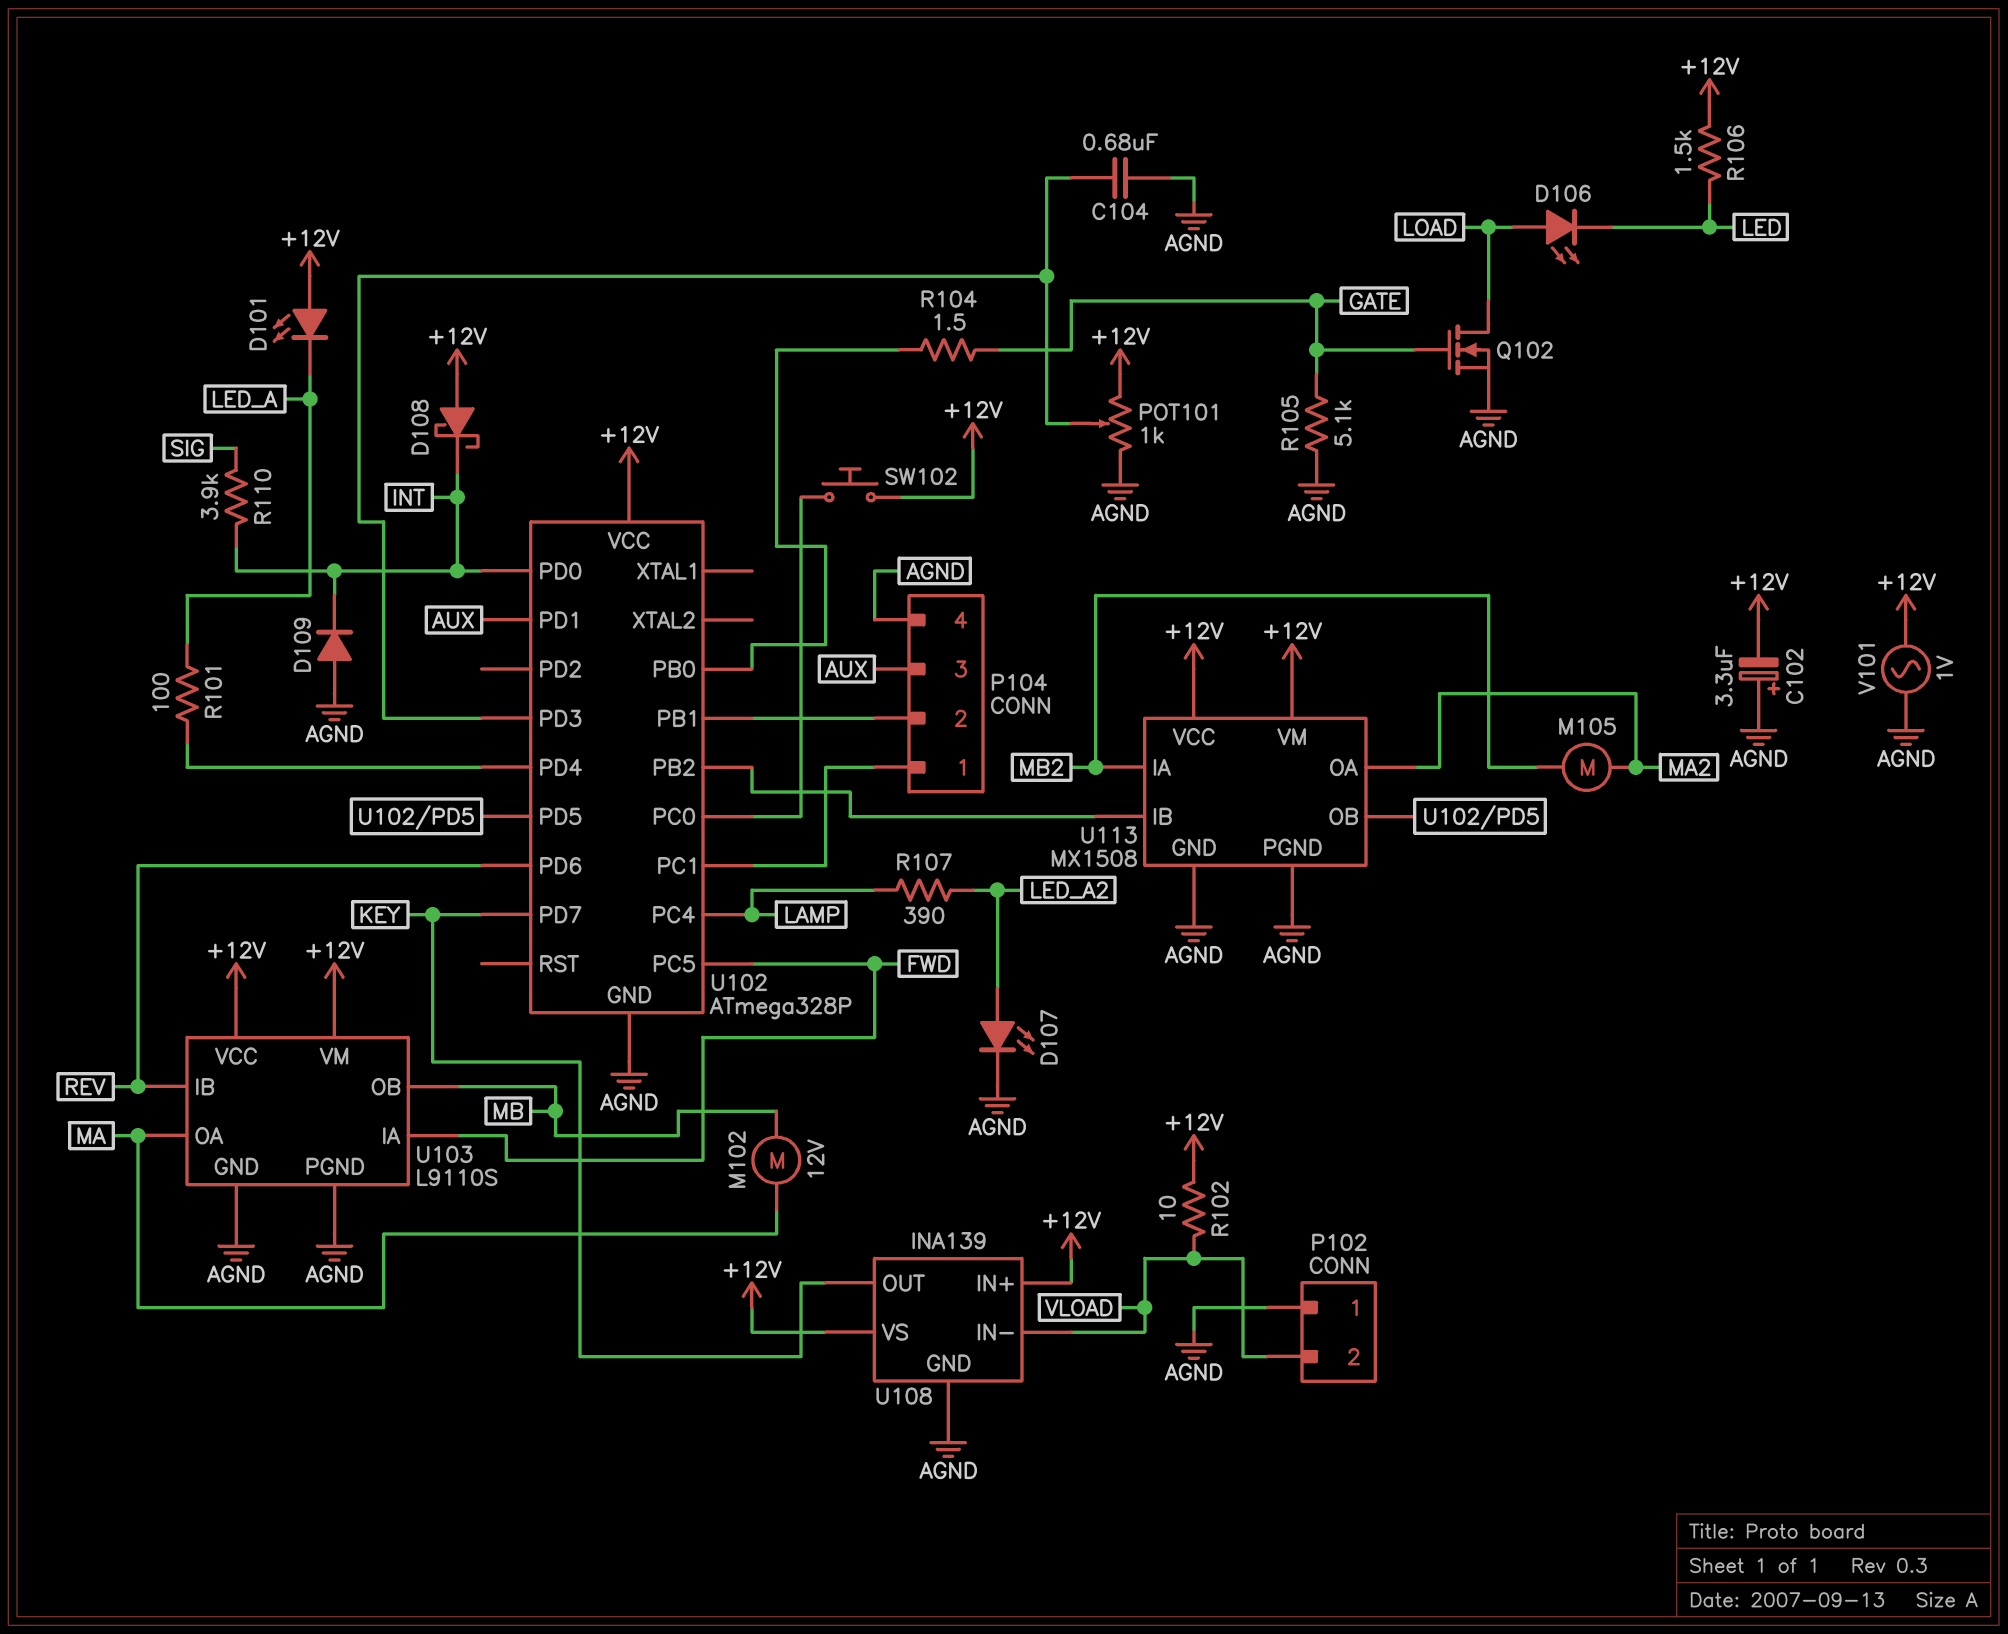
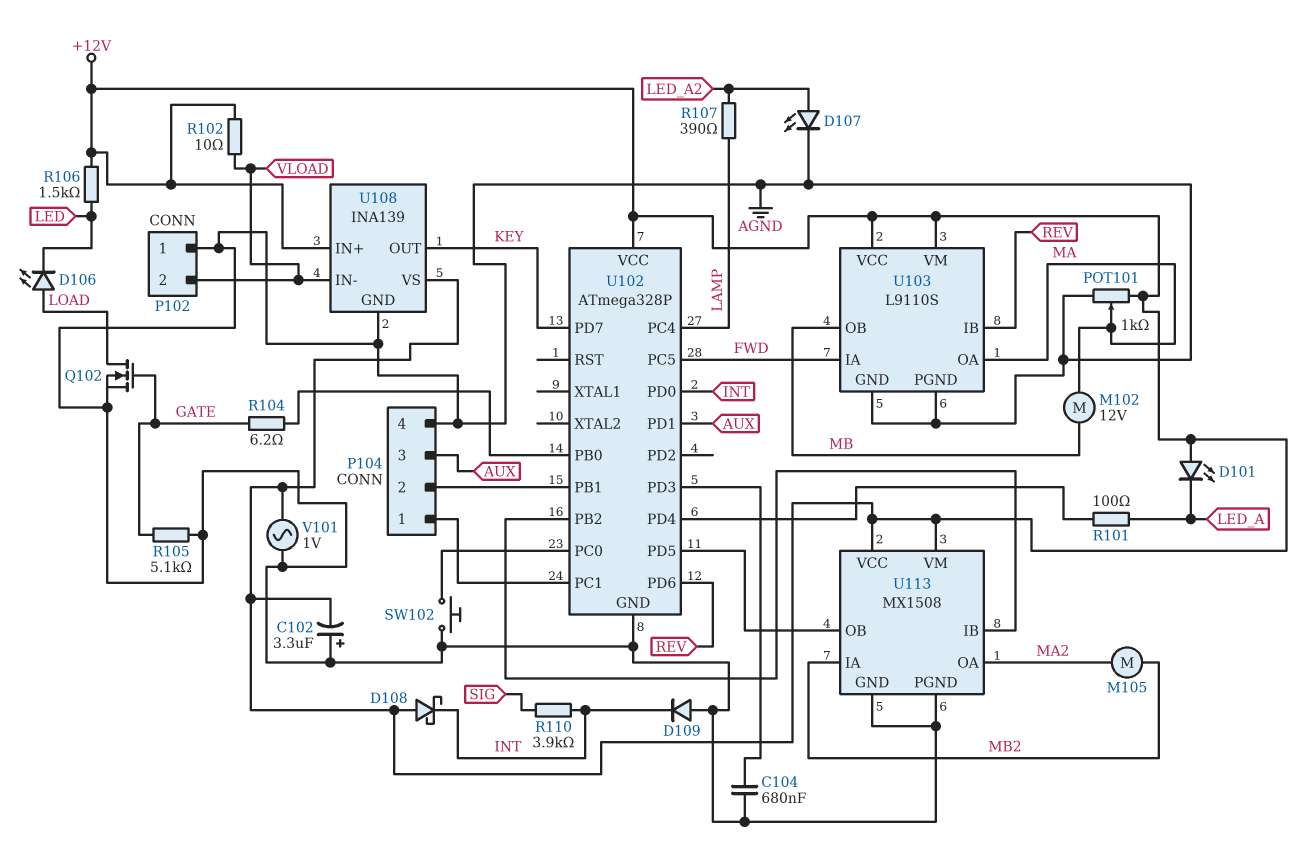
POT101: 1k (+12V, AGND, wiper U102/PD3) -> 1k (+12V, AGND, wiper MA)
R104: 1.5 (GATE, U102/PB0) -> 6.2 (GATE, U102/PB0)
SW102: button (+12V, U102/PC0) -> button (AGND, U102/PC0)

